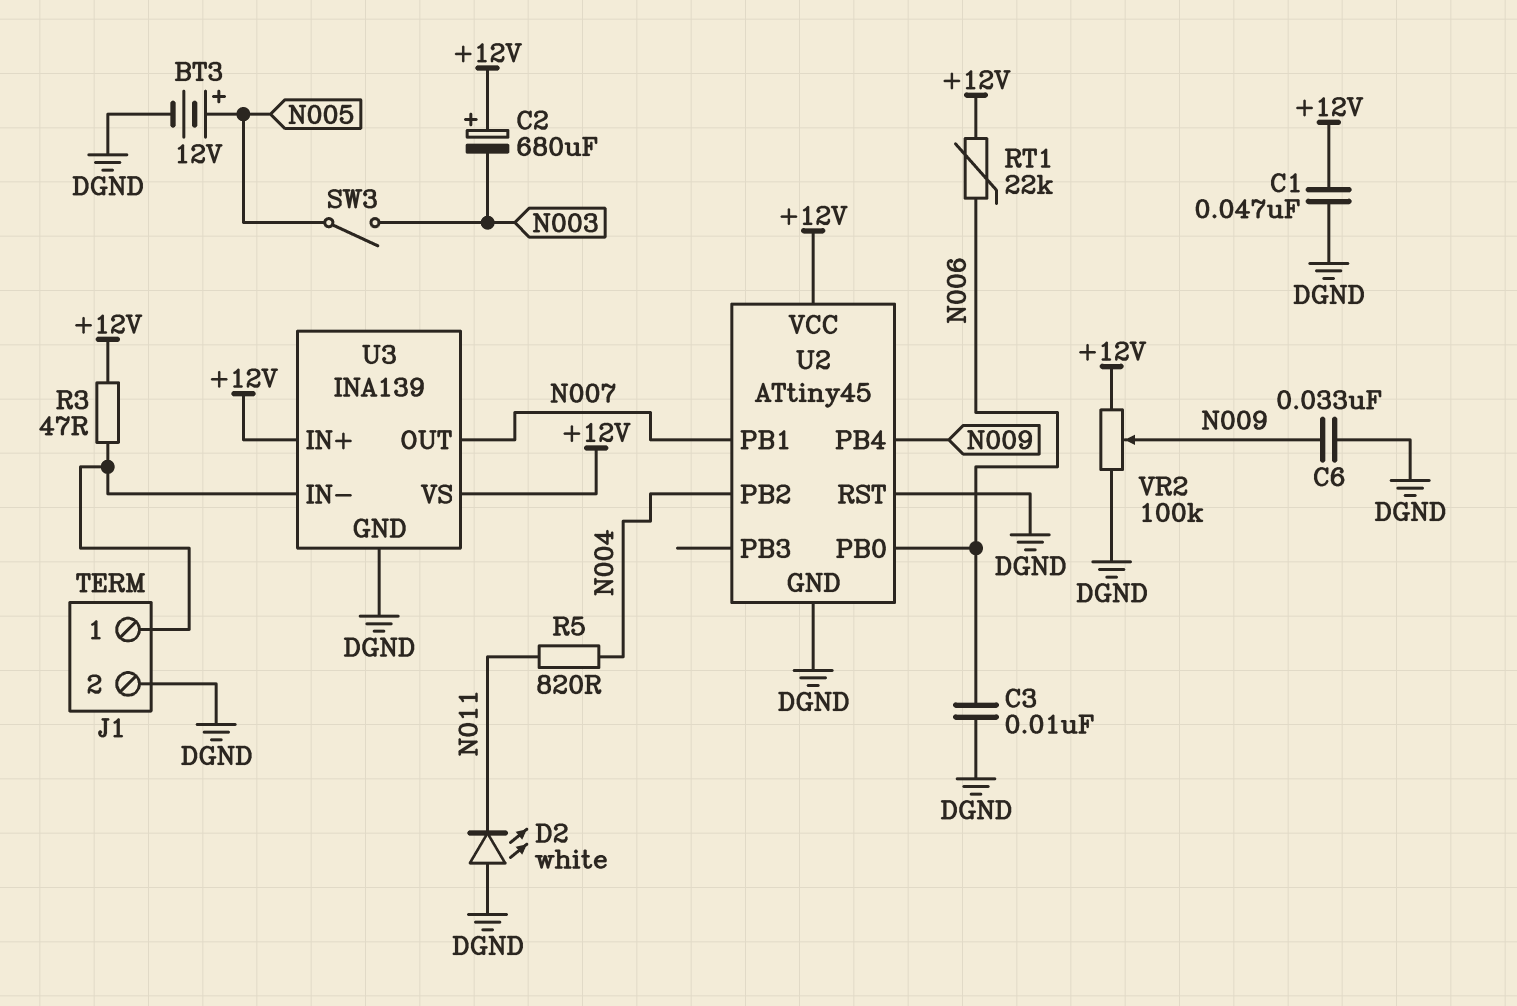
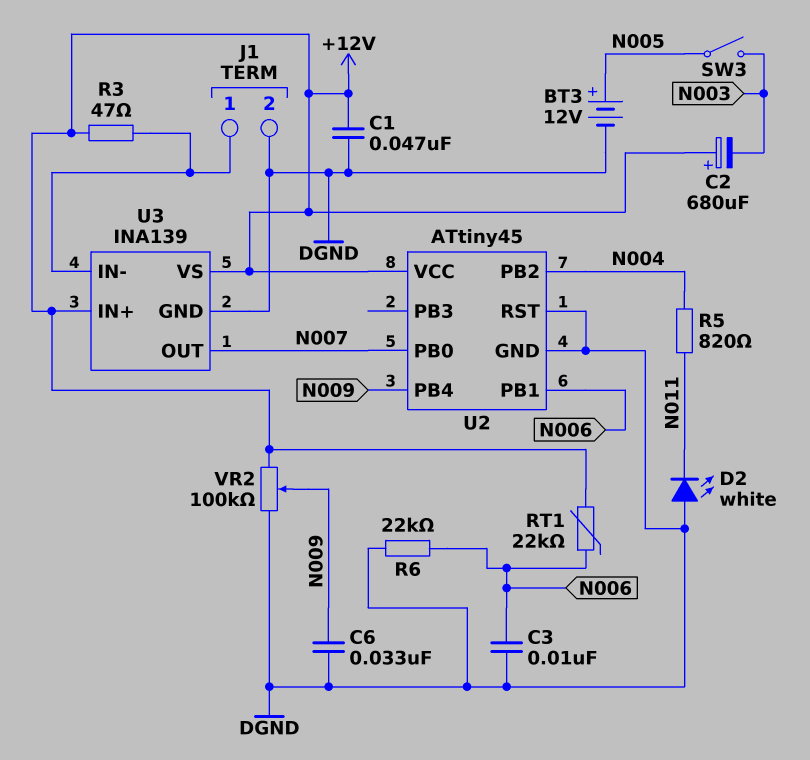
R6: none -> 22k (DGND, N006)
U2 pin PB0: N006 -> N007
U2 pin PB1: N007 -> N006

